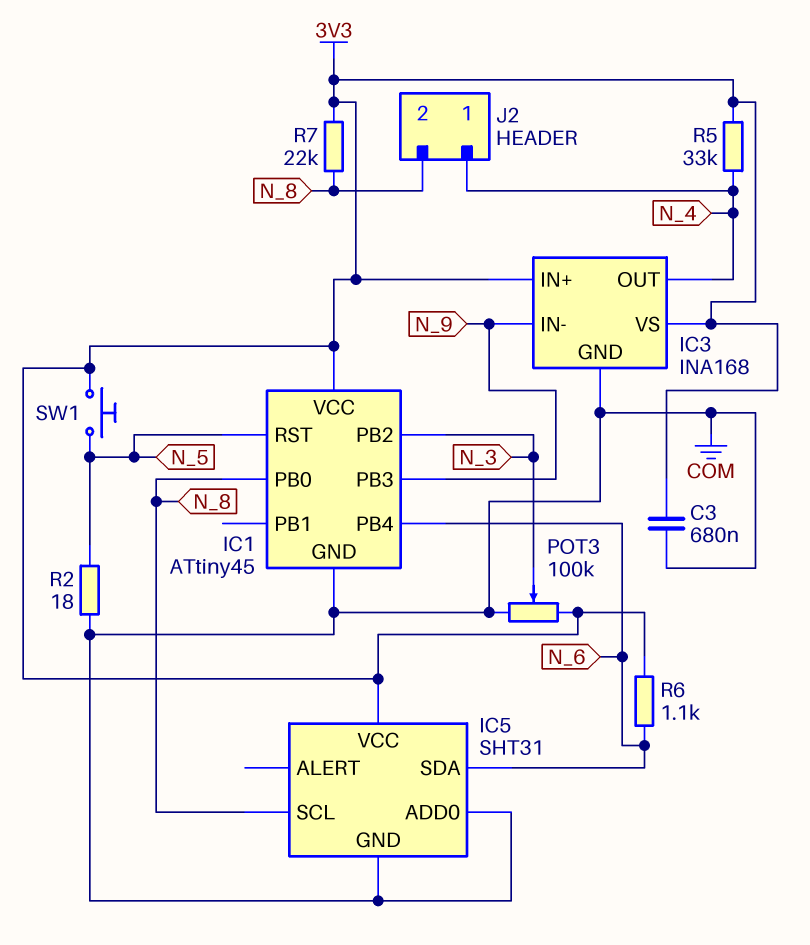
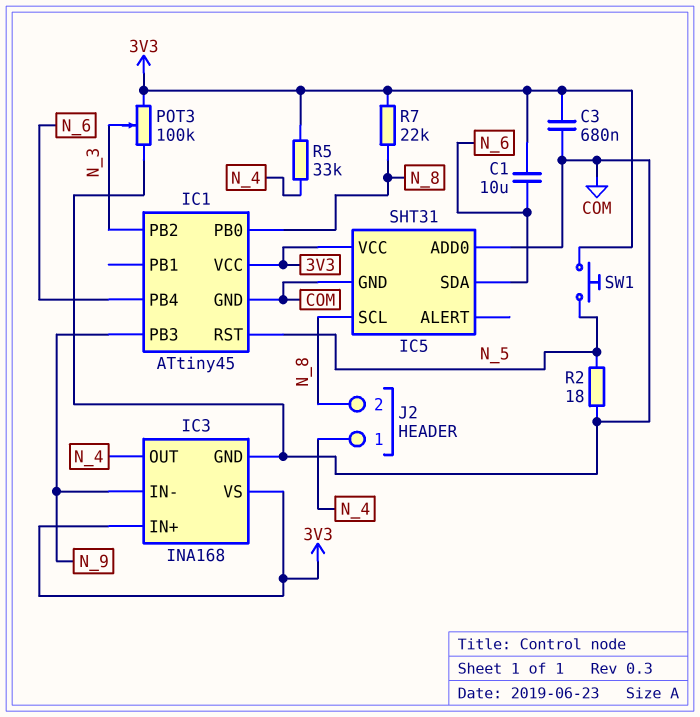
C1: none -> 10uF (3V3, N_6)
R6: 1.1k (3V3, N_6) -> none

